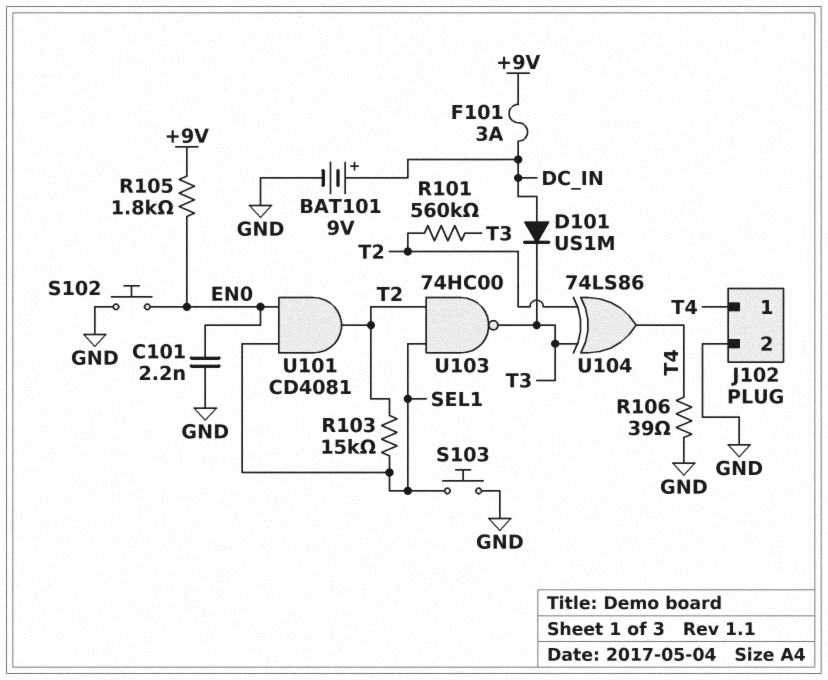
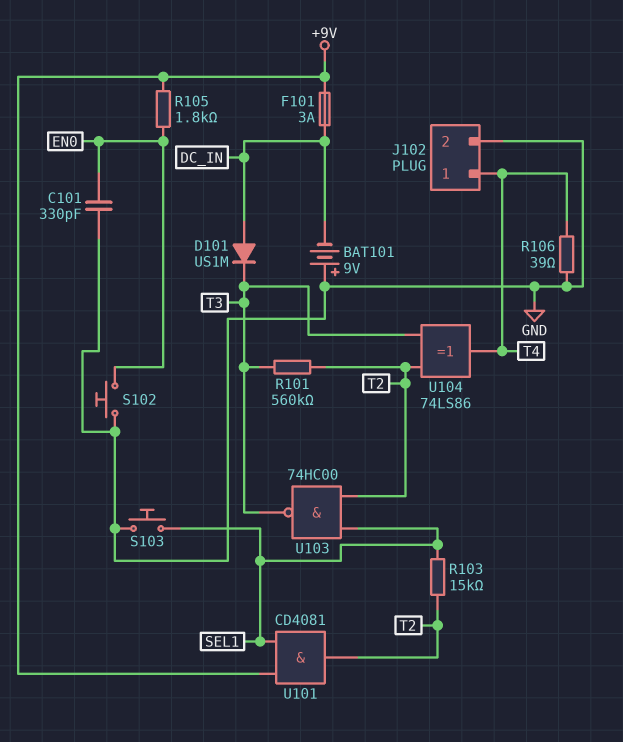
BAT101: 9V (plus DC_IN, minus GND) -> 9V (plus GND, minus DC_IN)
C101: 2.2nF (EN0, GND) -> 330pF (EN0, GND)
U101: AND CD4081 (in EN0, in SEL1, out T2) -> AND CD4081 (in +9V, in SEL1, out T2)

